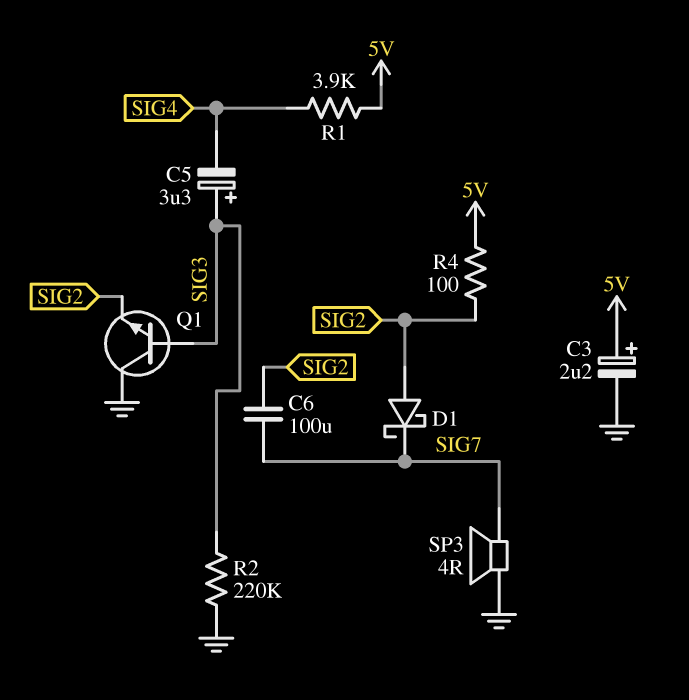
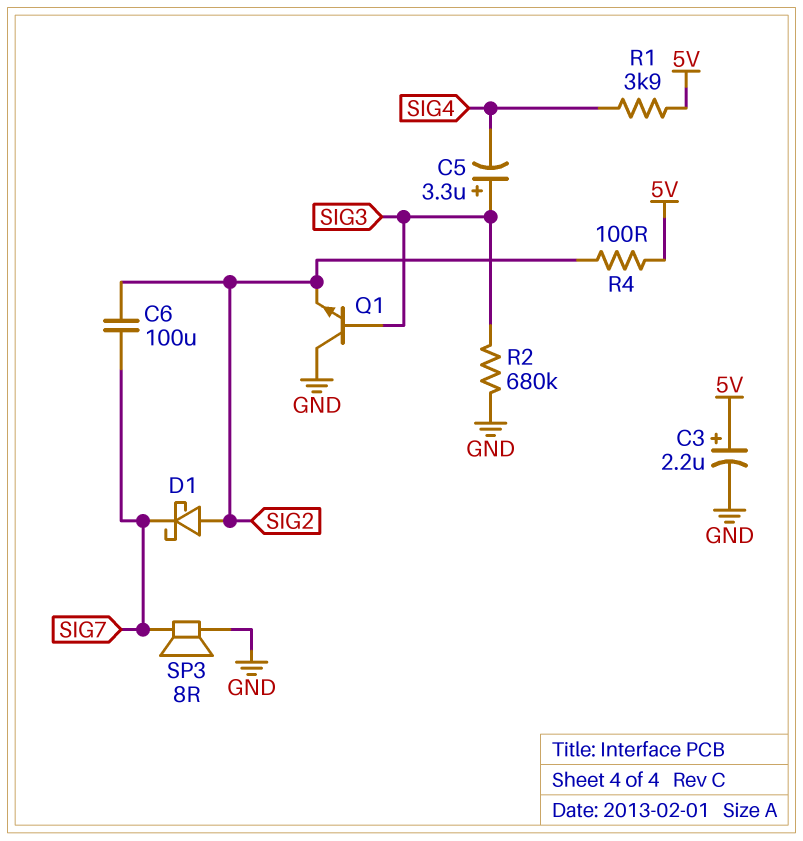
R2: 220k (GND, SIG3) -> 680k (GND, SIG3)
SP3: speaker 4R (GND, SIG7) -> speaker 8R (GND, SIG7)

